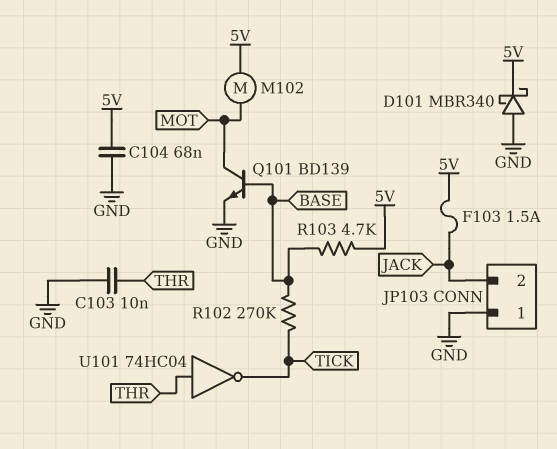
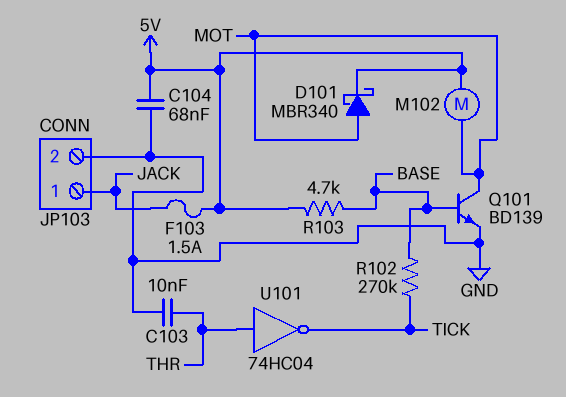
D101: schottky MBR340 (A GND, K 5V) -> schottky MBR340 (A MOT, K 5V)
JP103 pin 1: GND -> JACK
JP103 pin 2: JACK -> GND

